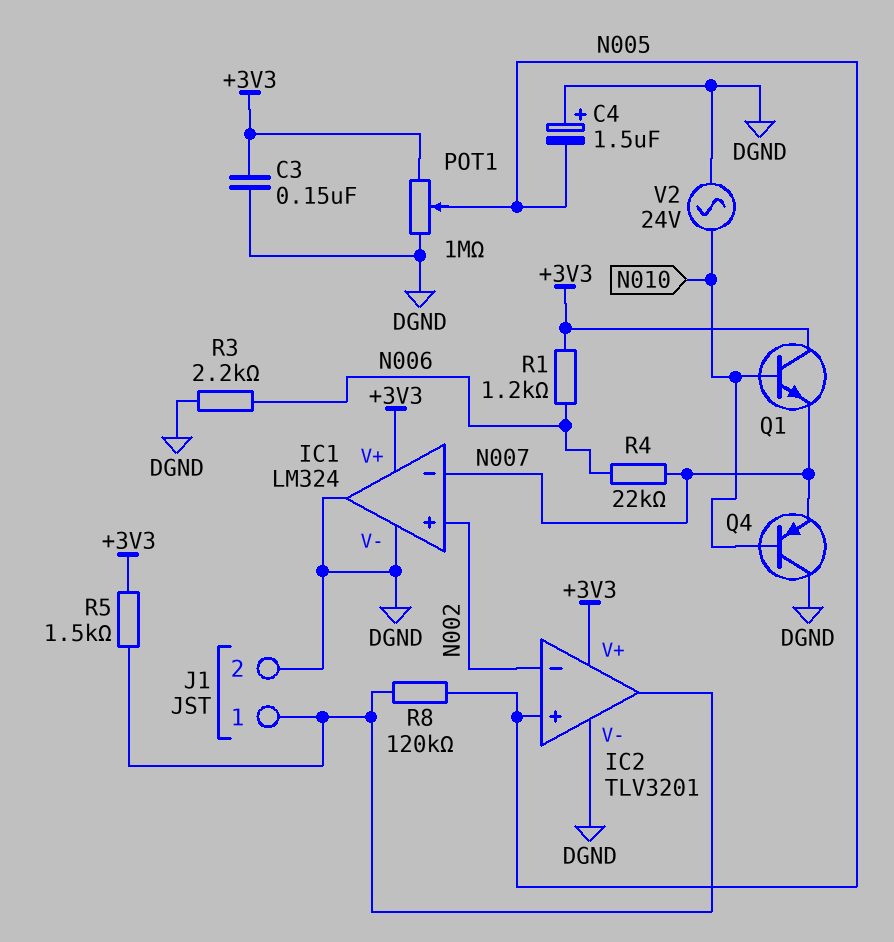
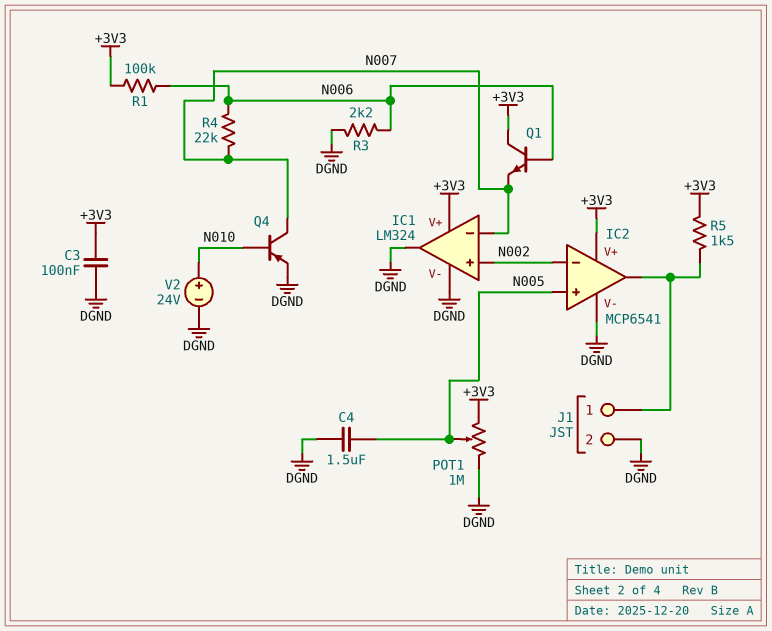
C3: 150nF (+3V3, DGND) -> 100nF (+3V3, DGND)
C4: 1.5uF (plus DGND, minus N005) -> 1.5uF (DGND, N005)
IC2: TLV3201 -> MCP6541
Q1: NPN (B N010, C +3V3, E N007) -> NPN (B N006, C +3V3, E N007)
Q4: PNP (B N010, C DGND, E N007) -> PNP (B N010, C N007, E DGND)
R1: 1.2k (+3V3, N006) -> 100k (+3V3, N006)
R8: 120k (IC2/out, N005) -> none
V2: AC 24V (DGND, N010) -> 24V (plus N010, minus DGND)

